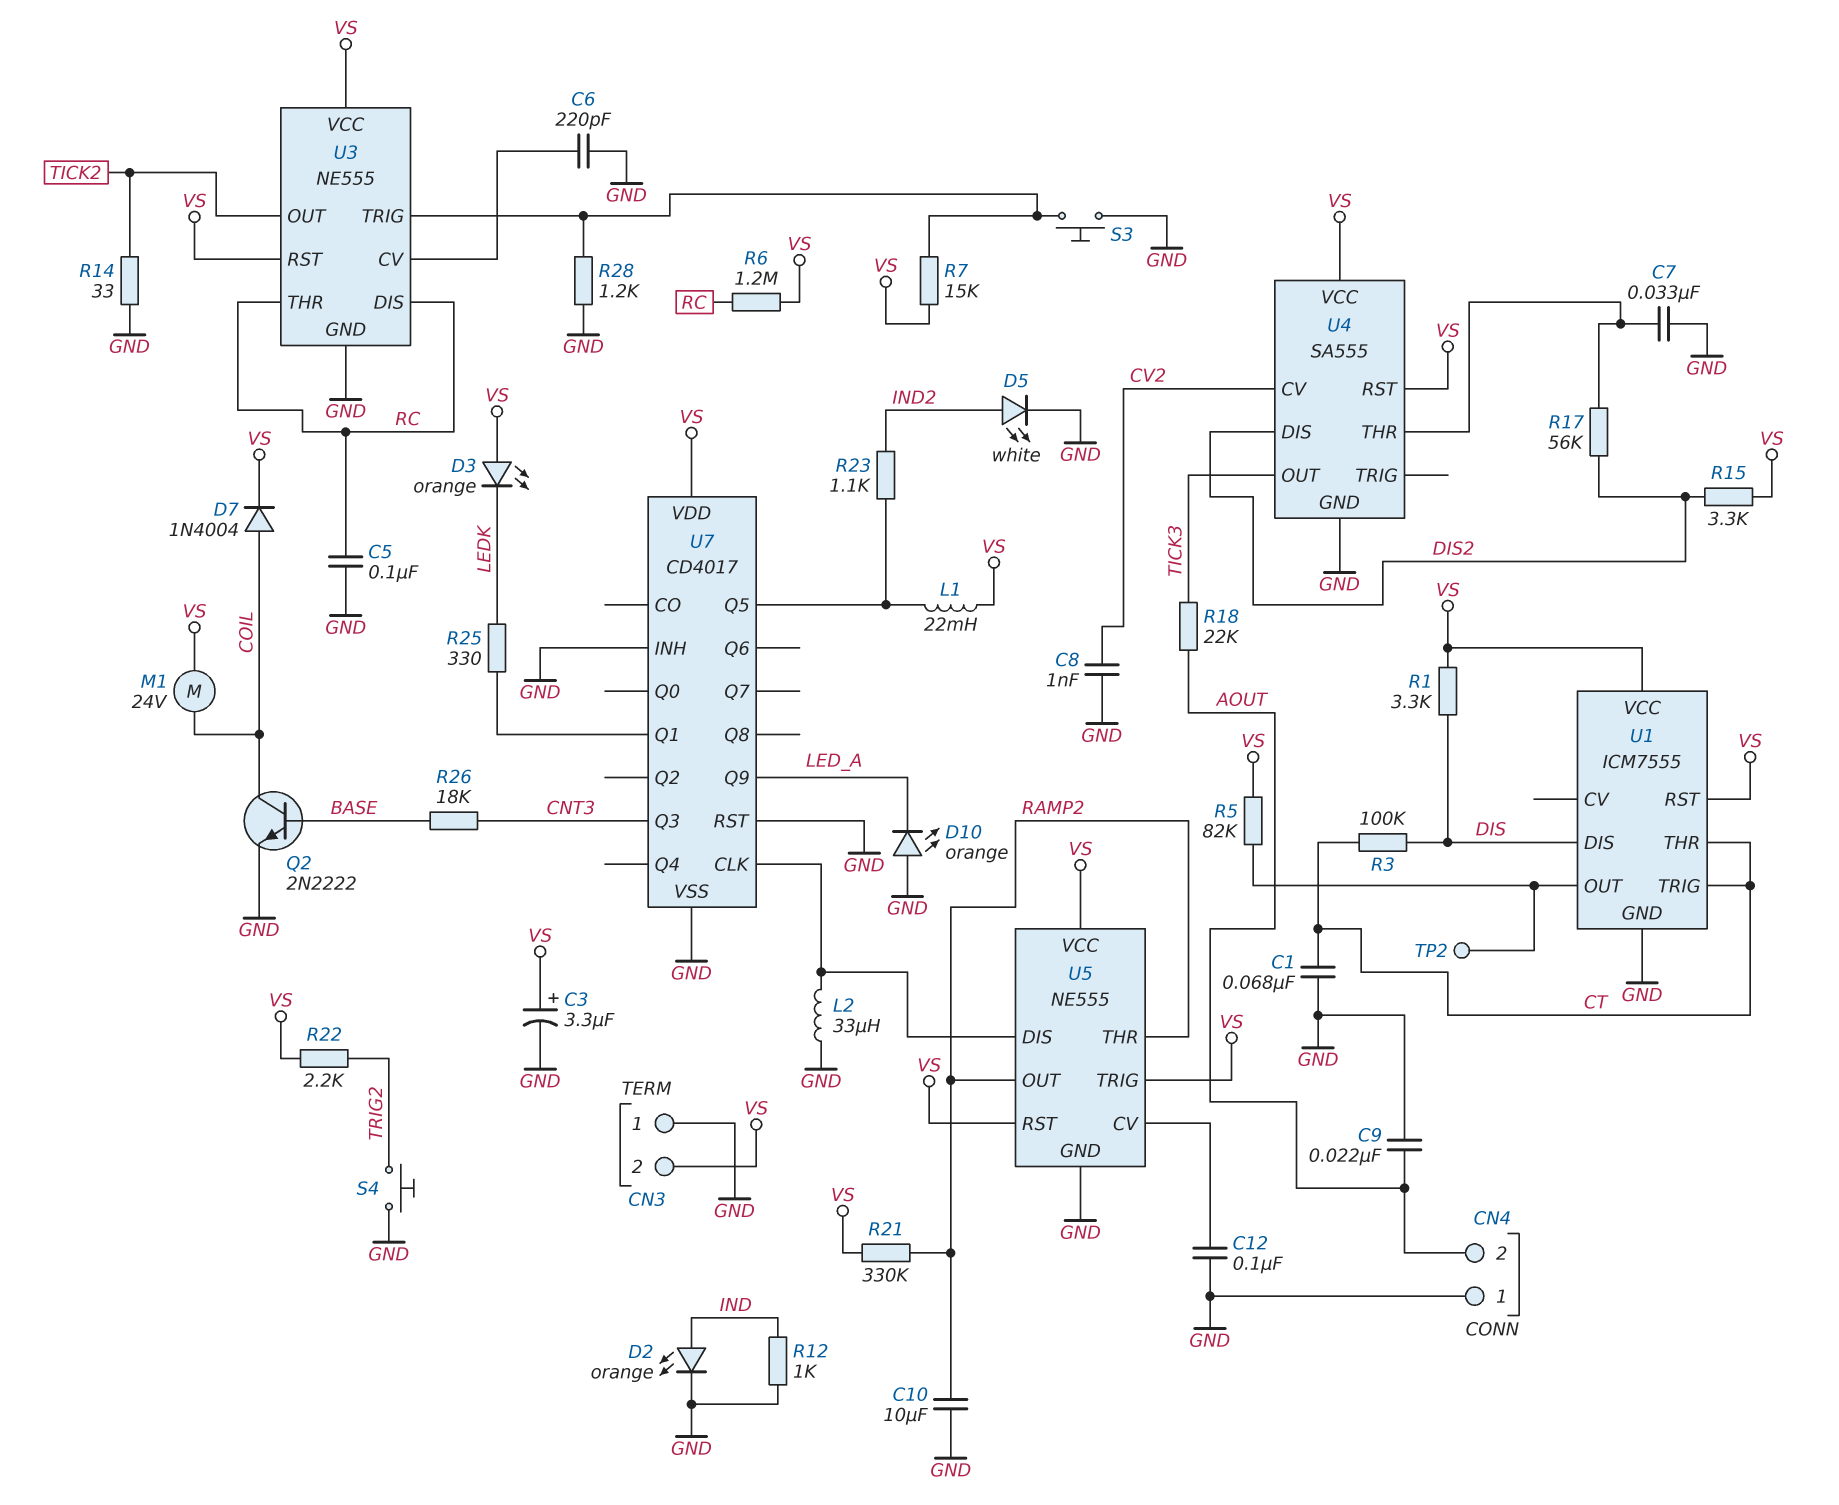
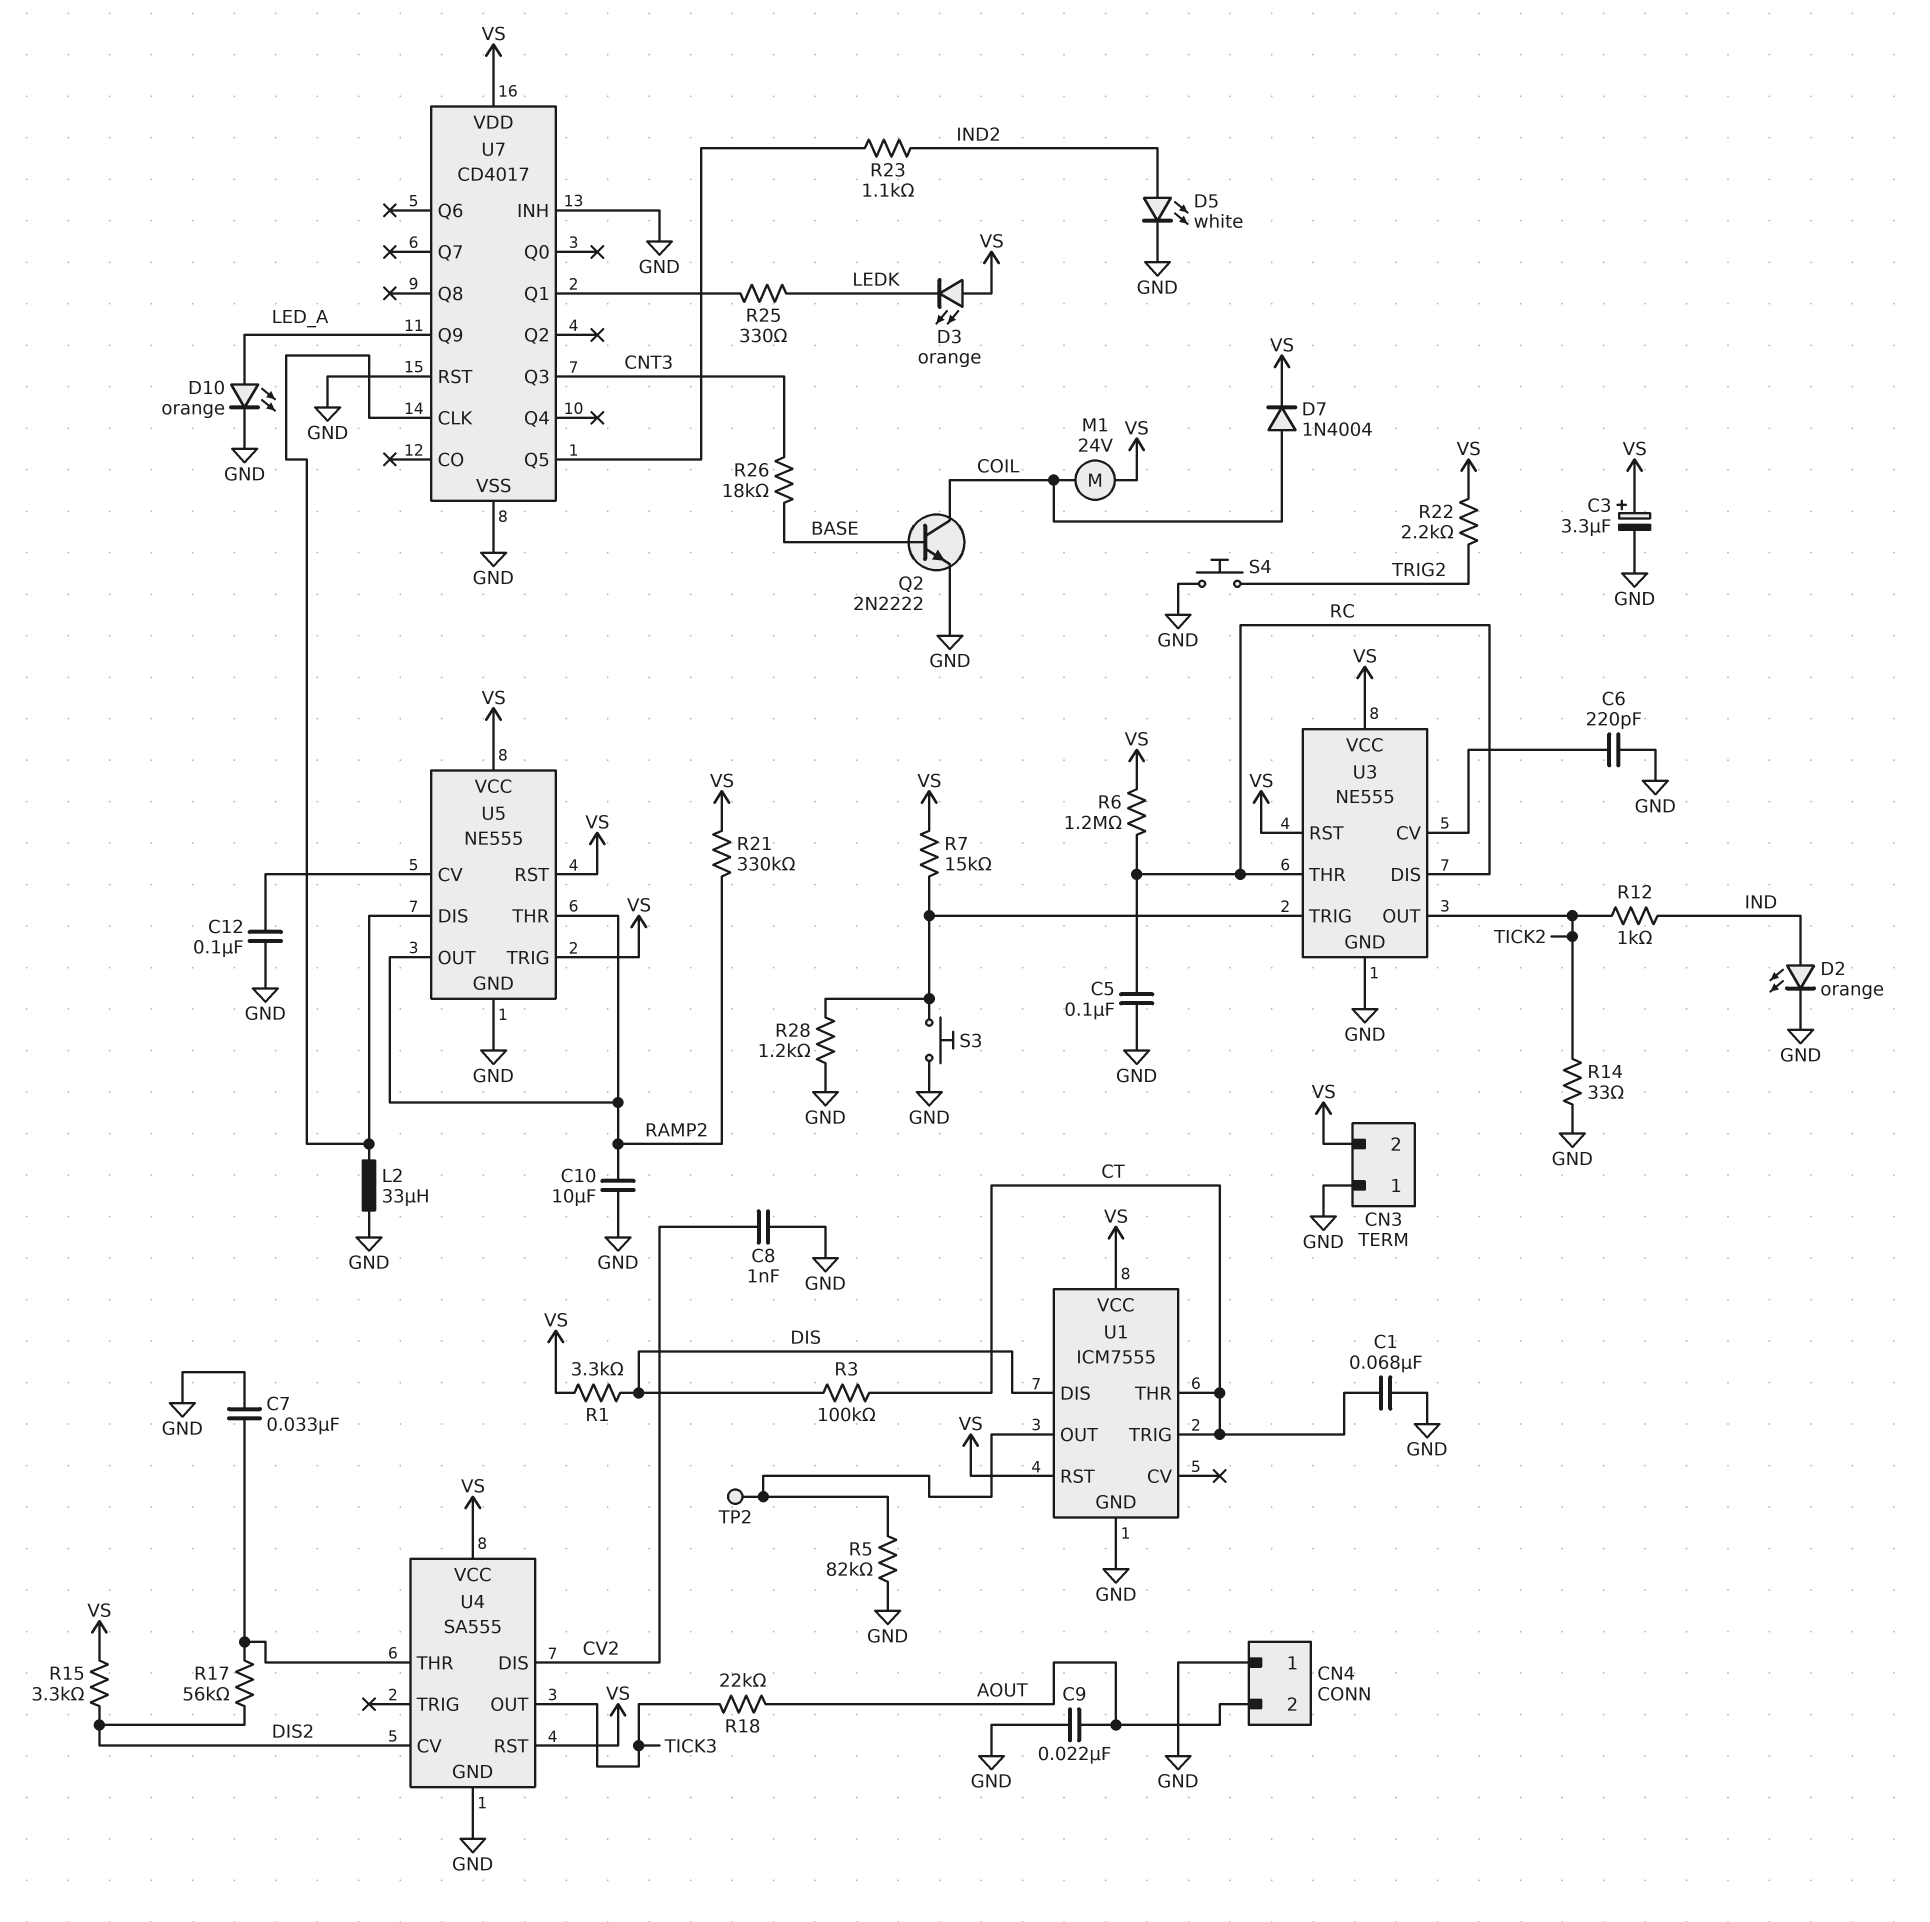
D10: LED orange (A GND, K LED_A) -> LED orange (A LED_A, K GND)
L1: 22mH (U7/Q5, VS) -> none
R5: 82k (U1/OUT, VS) -> 82k (GND, U1/OUT)
R12: 1k (GND, IND) -> 1k (IND, TICK2)
U4 pin CV: CV2 -> DIS2
U4 pin DIS: DIS2 -> CV2

